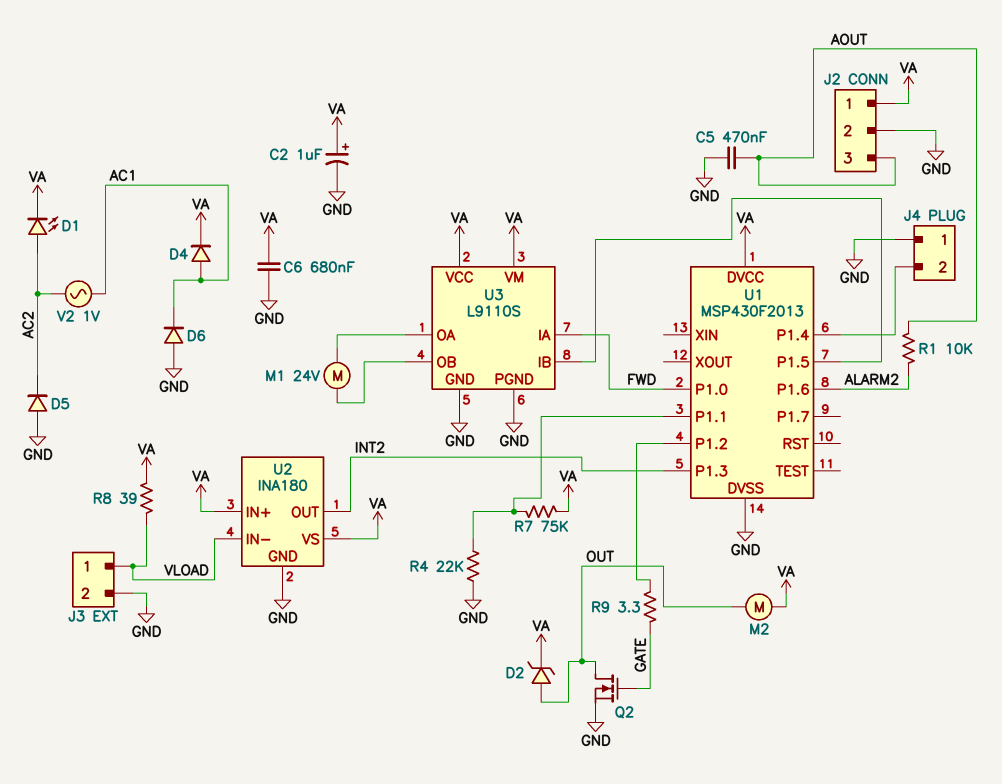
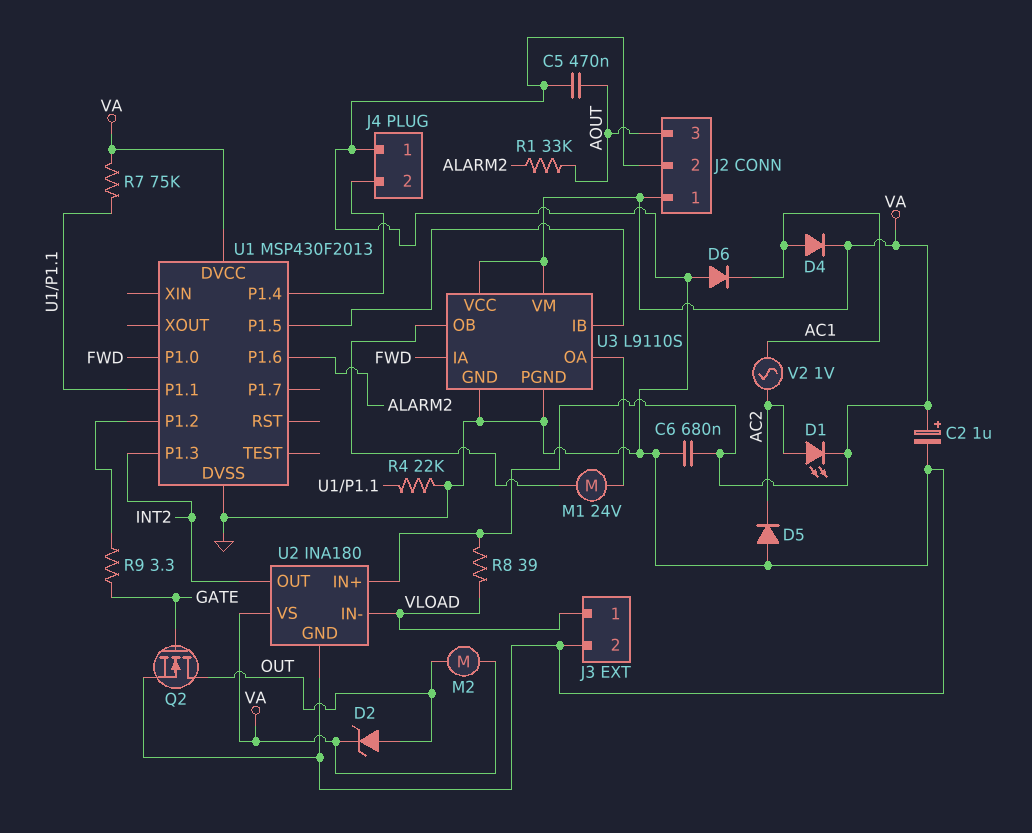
R1: 10k (ALARM2, AOUT) -> 33k (ALARM2, AOUT)

